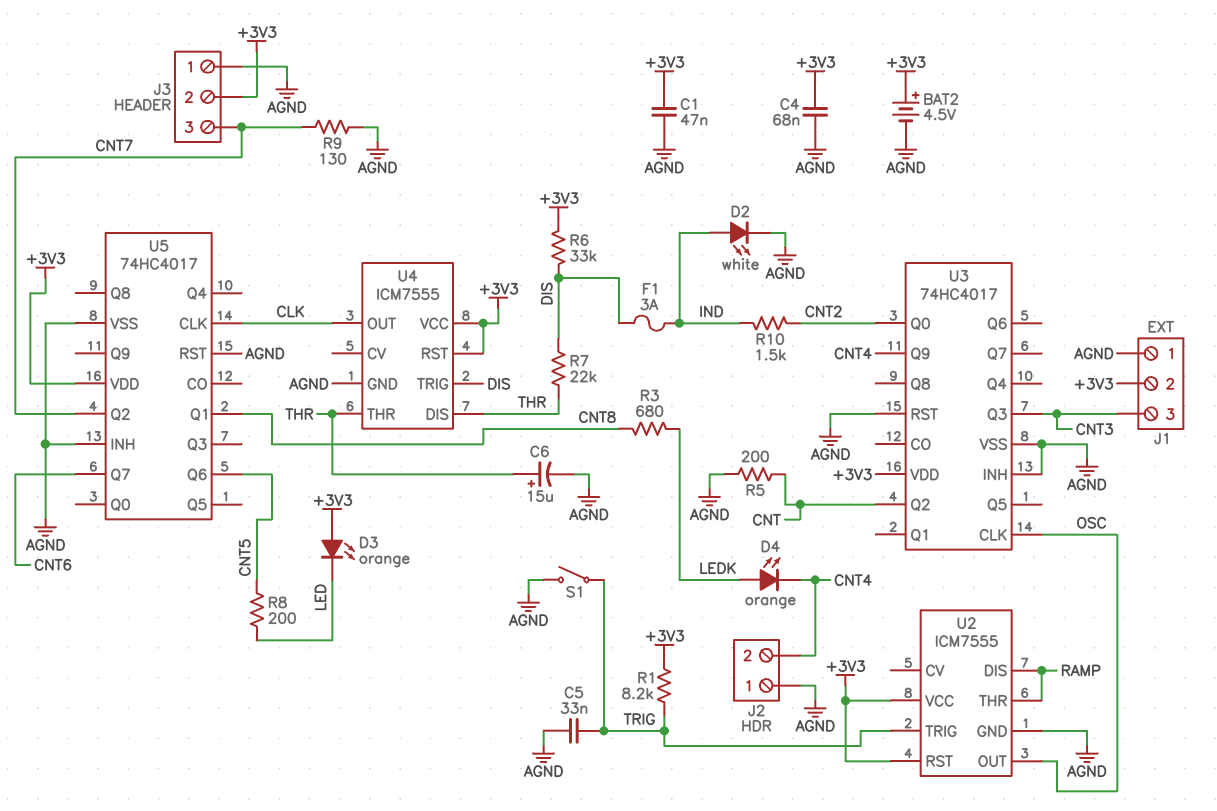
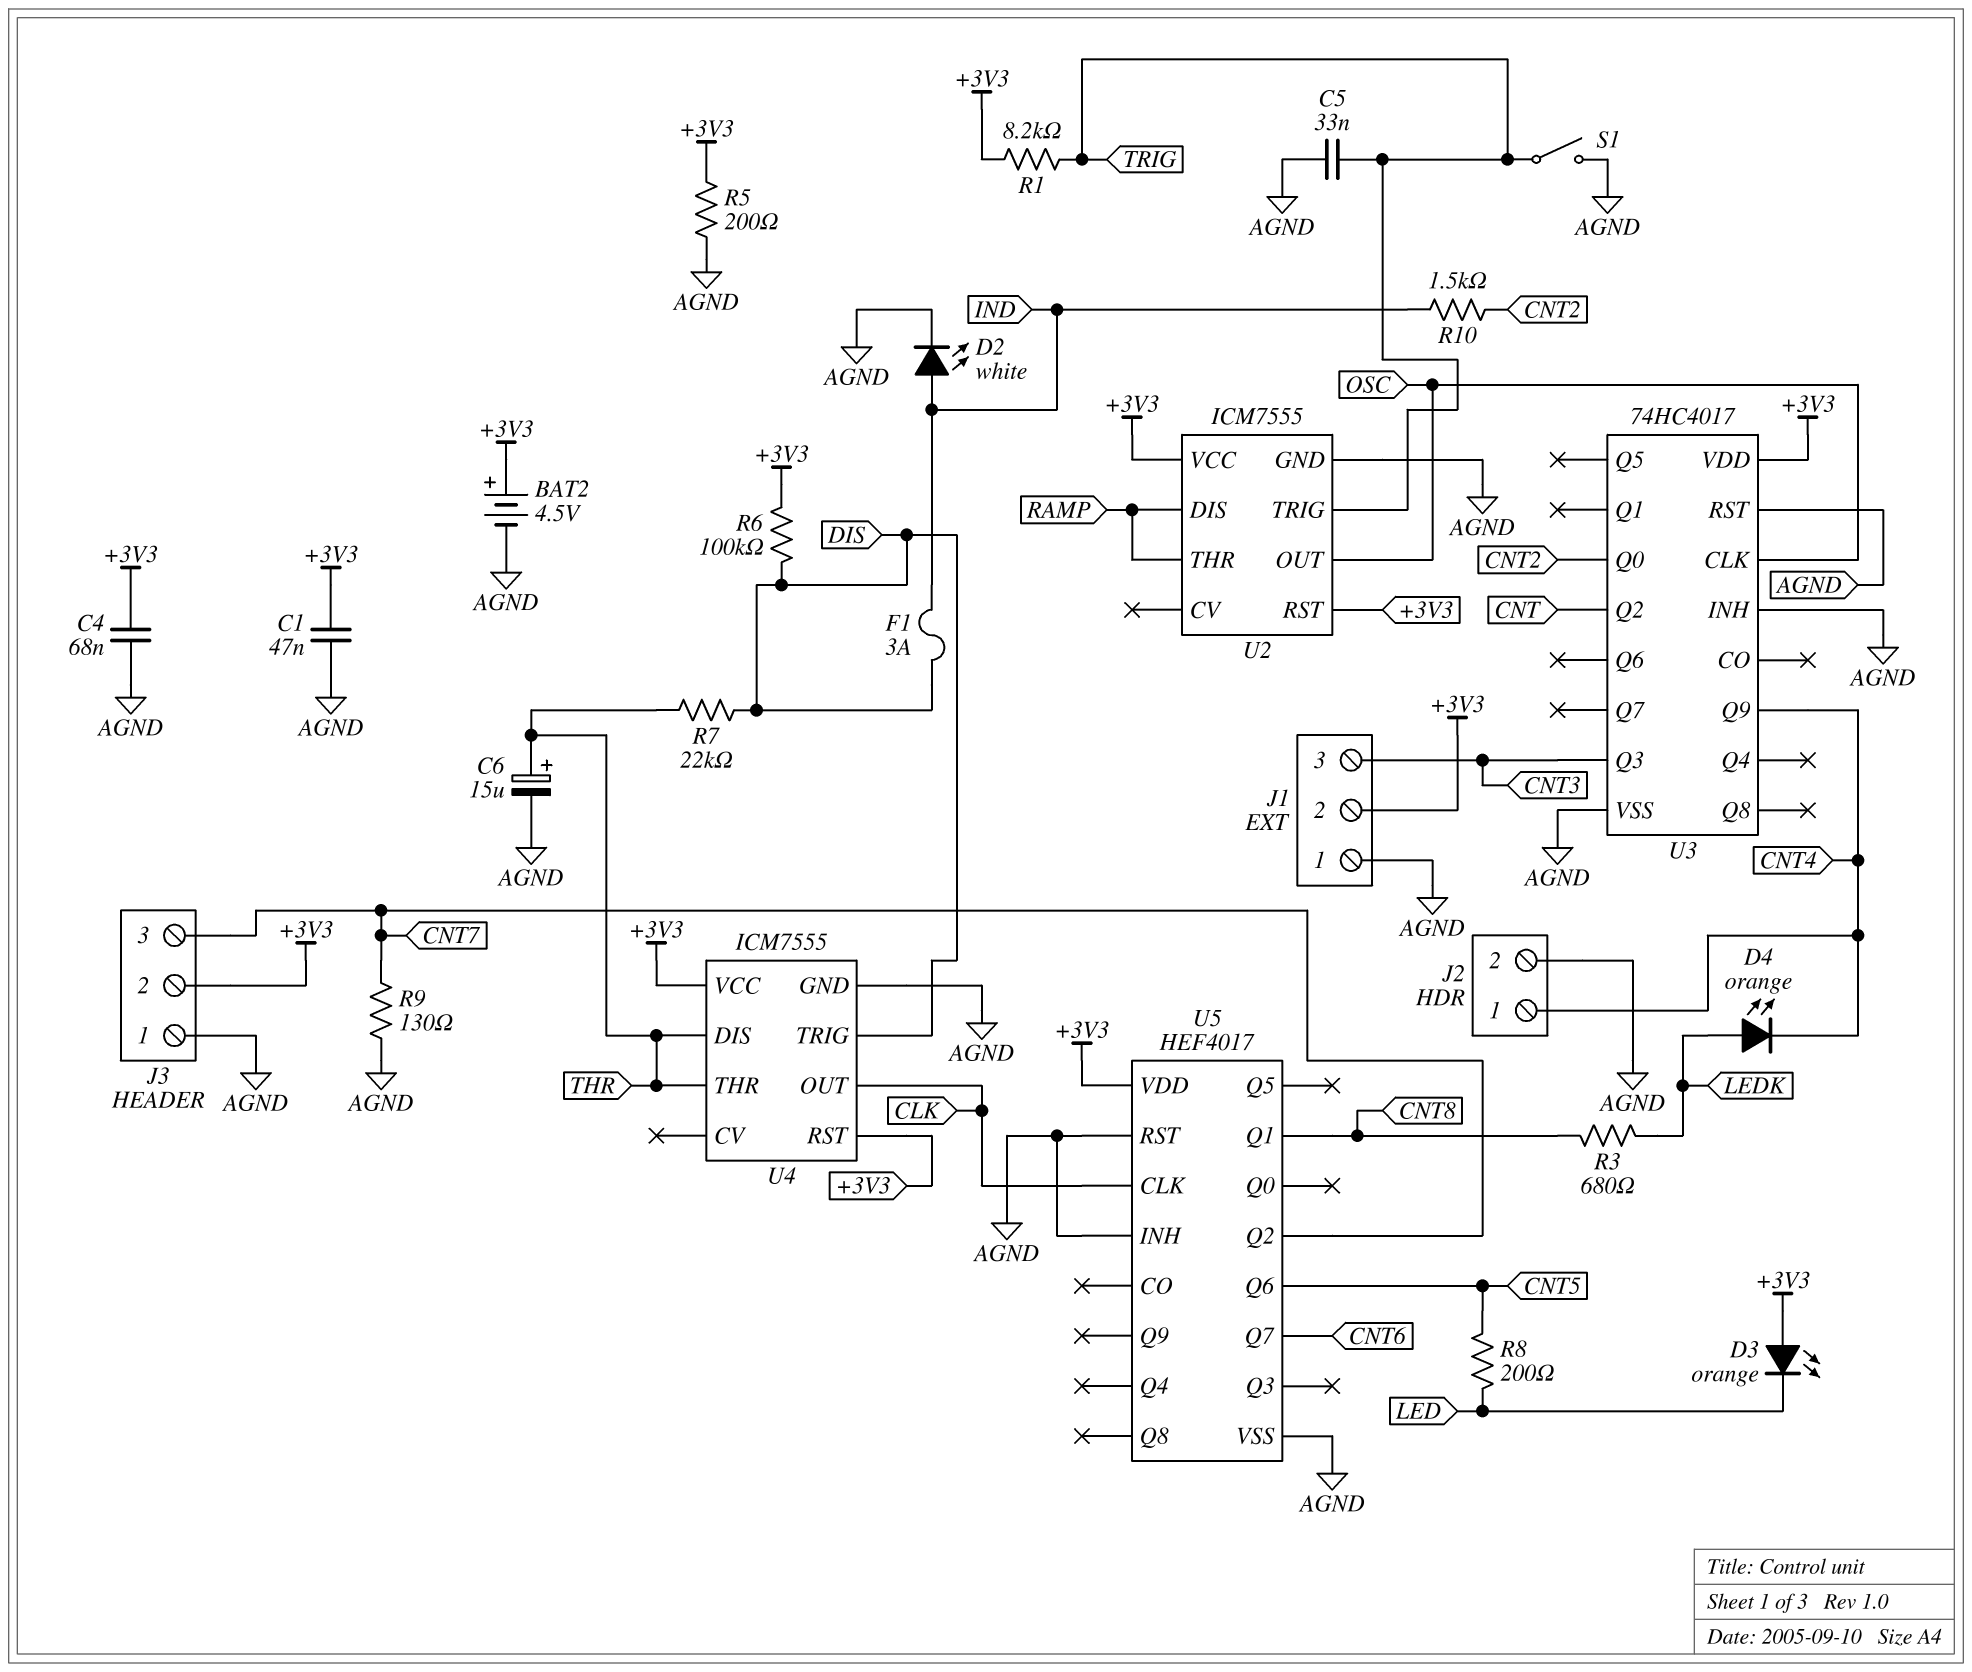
J2 pin 1: AGND -> CNT4
J2 pin 2: CNT4 -> AGND
R5: 200 (AGND, CNT) -> 200 (+3V3, AGND)
R6: 33k (+3V3, DIS) -> 100k (+3V3, DIS)
U5: 74HC4017 -> HEF4017

